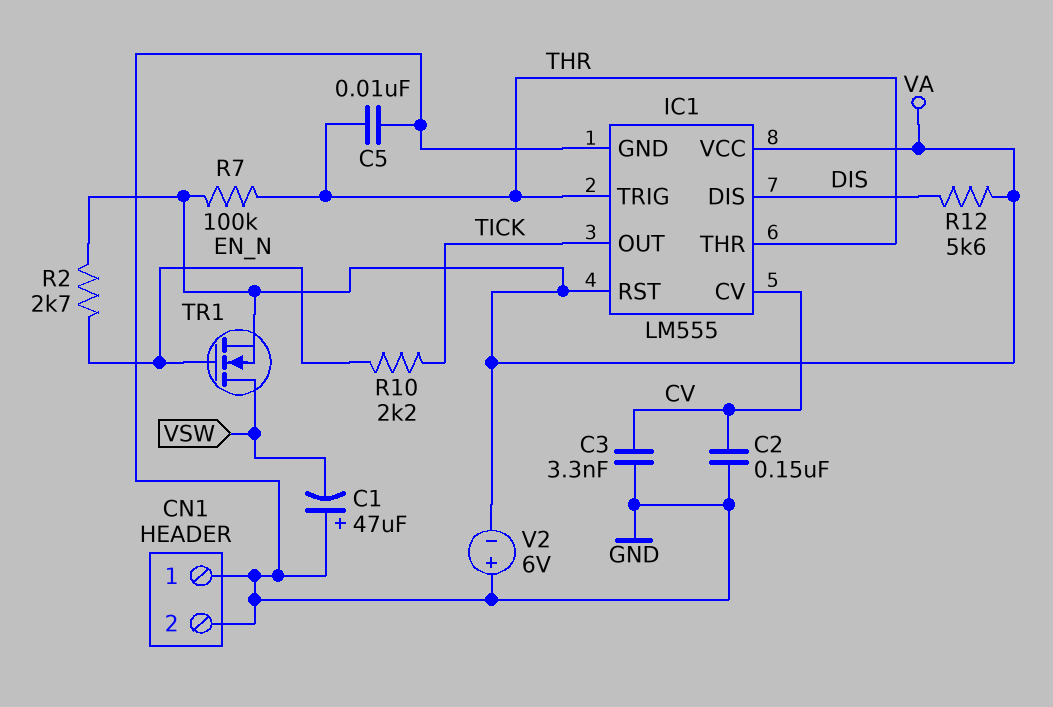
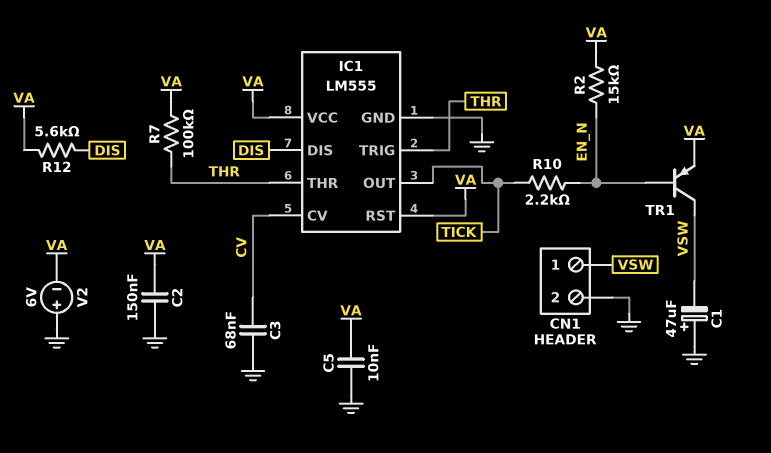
C2: 150nF (CV, GND) -> 150nF (GND, VA)
C3: 3.3nF (CV, GND) -> 68nF (CV, GND)
C5: 10nF (GND, THR) -> 10nF (GND, VA)
CN1 pin 1: GND -> VSW
R2: 2.7k (EN_N, VA) -> 15k (EN_N, VA)
TR1: NMOS (G EN_N, D VSW, S VA) -> PNP (B EN_N, C VSW, E VA)

